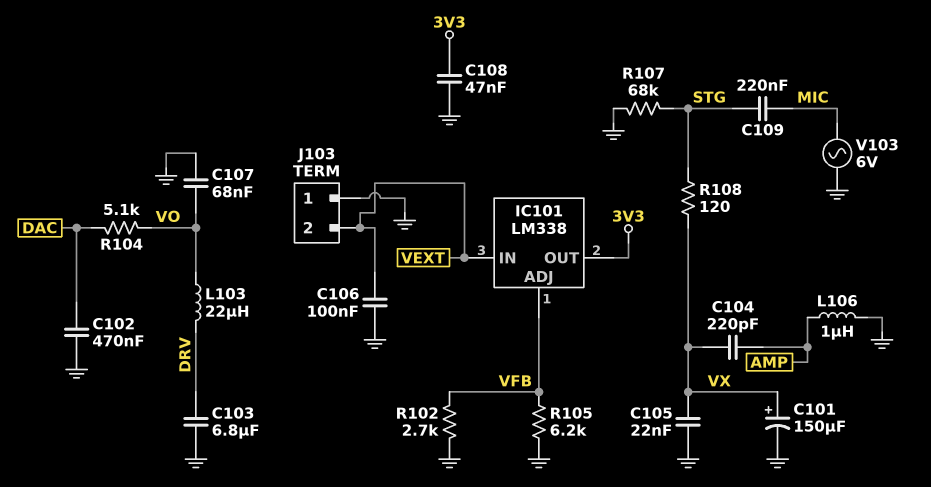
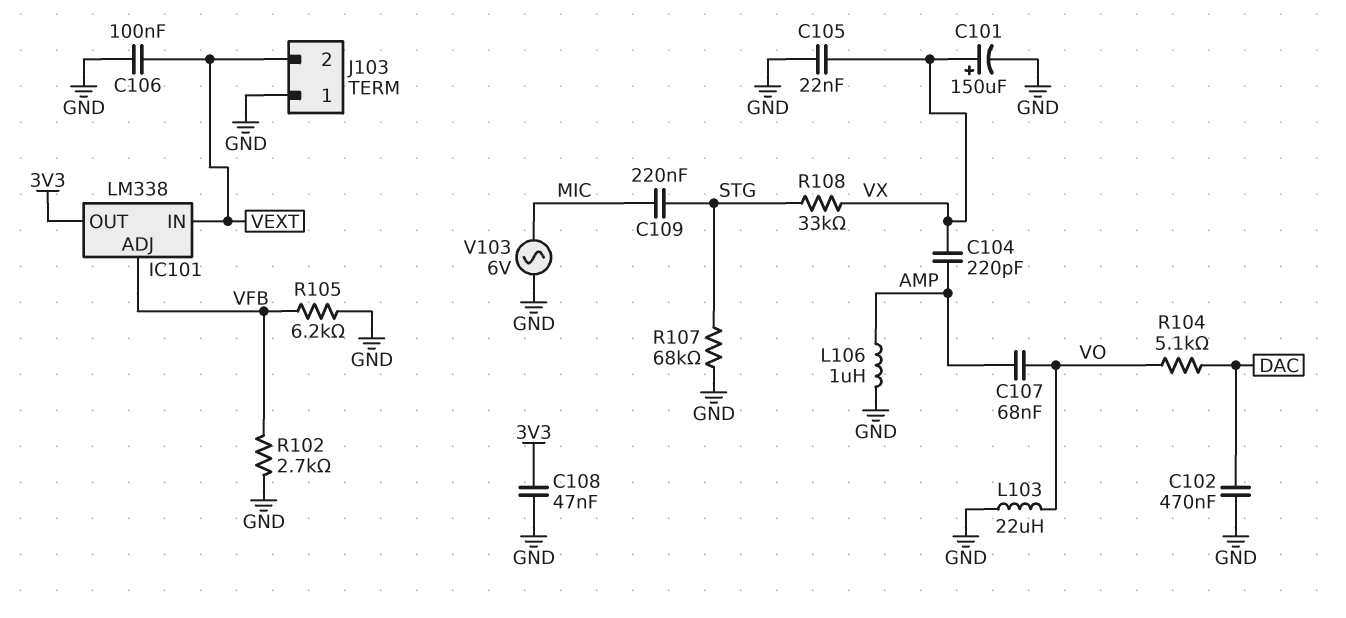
C103: 6.8uF (DRV, GND) -> none
C107: 68nF (GND, VO) -> 68nF (AMP, VO)
L103: 22uH (DRV, VO) -> 22uH (GND, VO)
R108: 120 (STG, VX) -> 33k (STG, VX)

